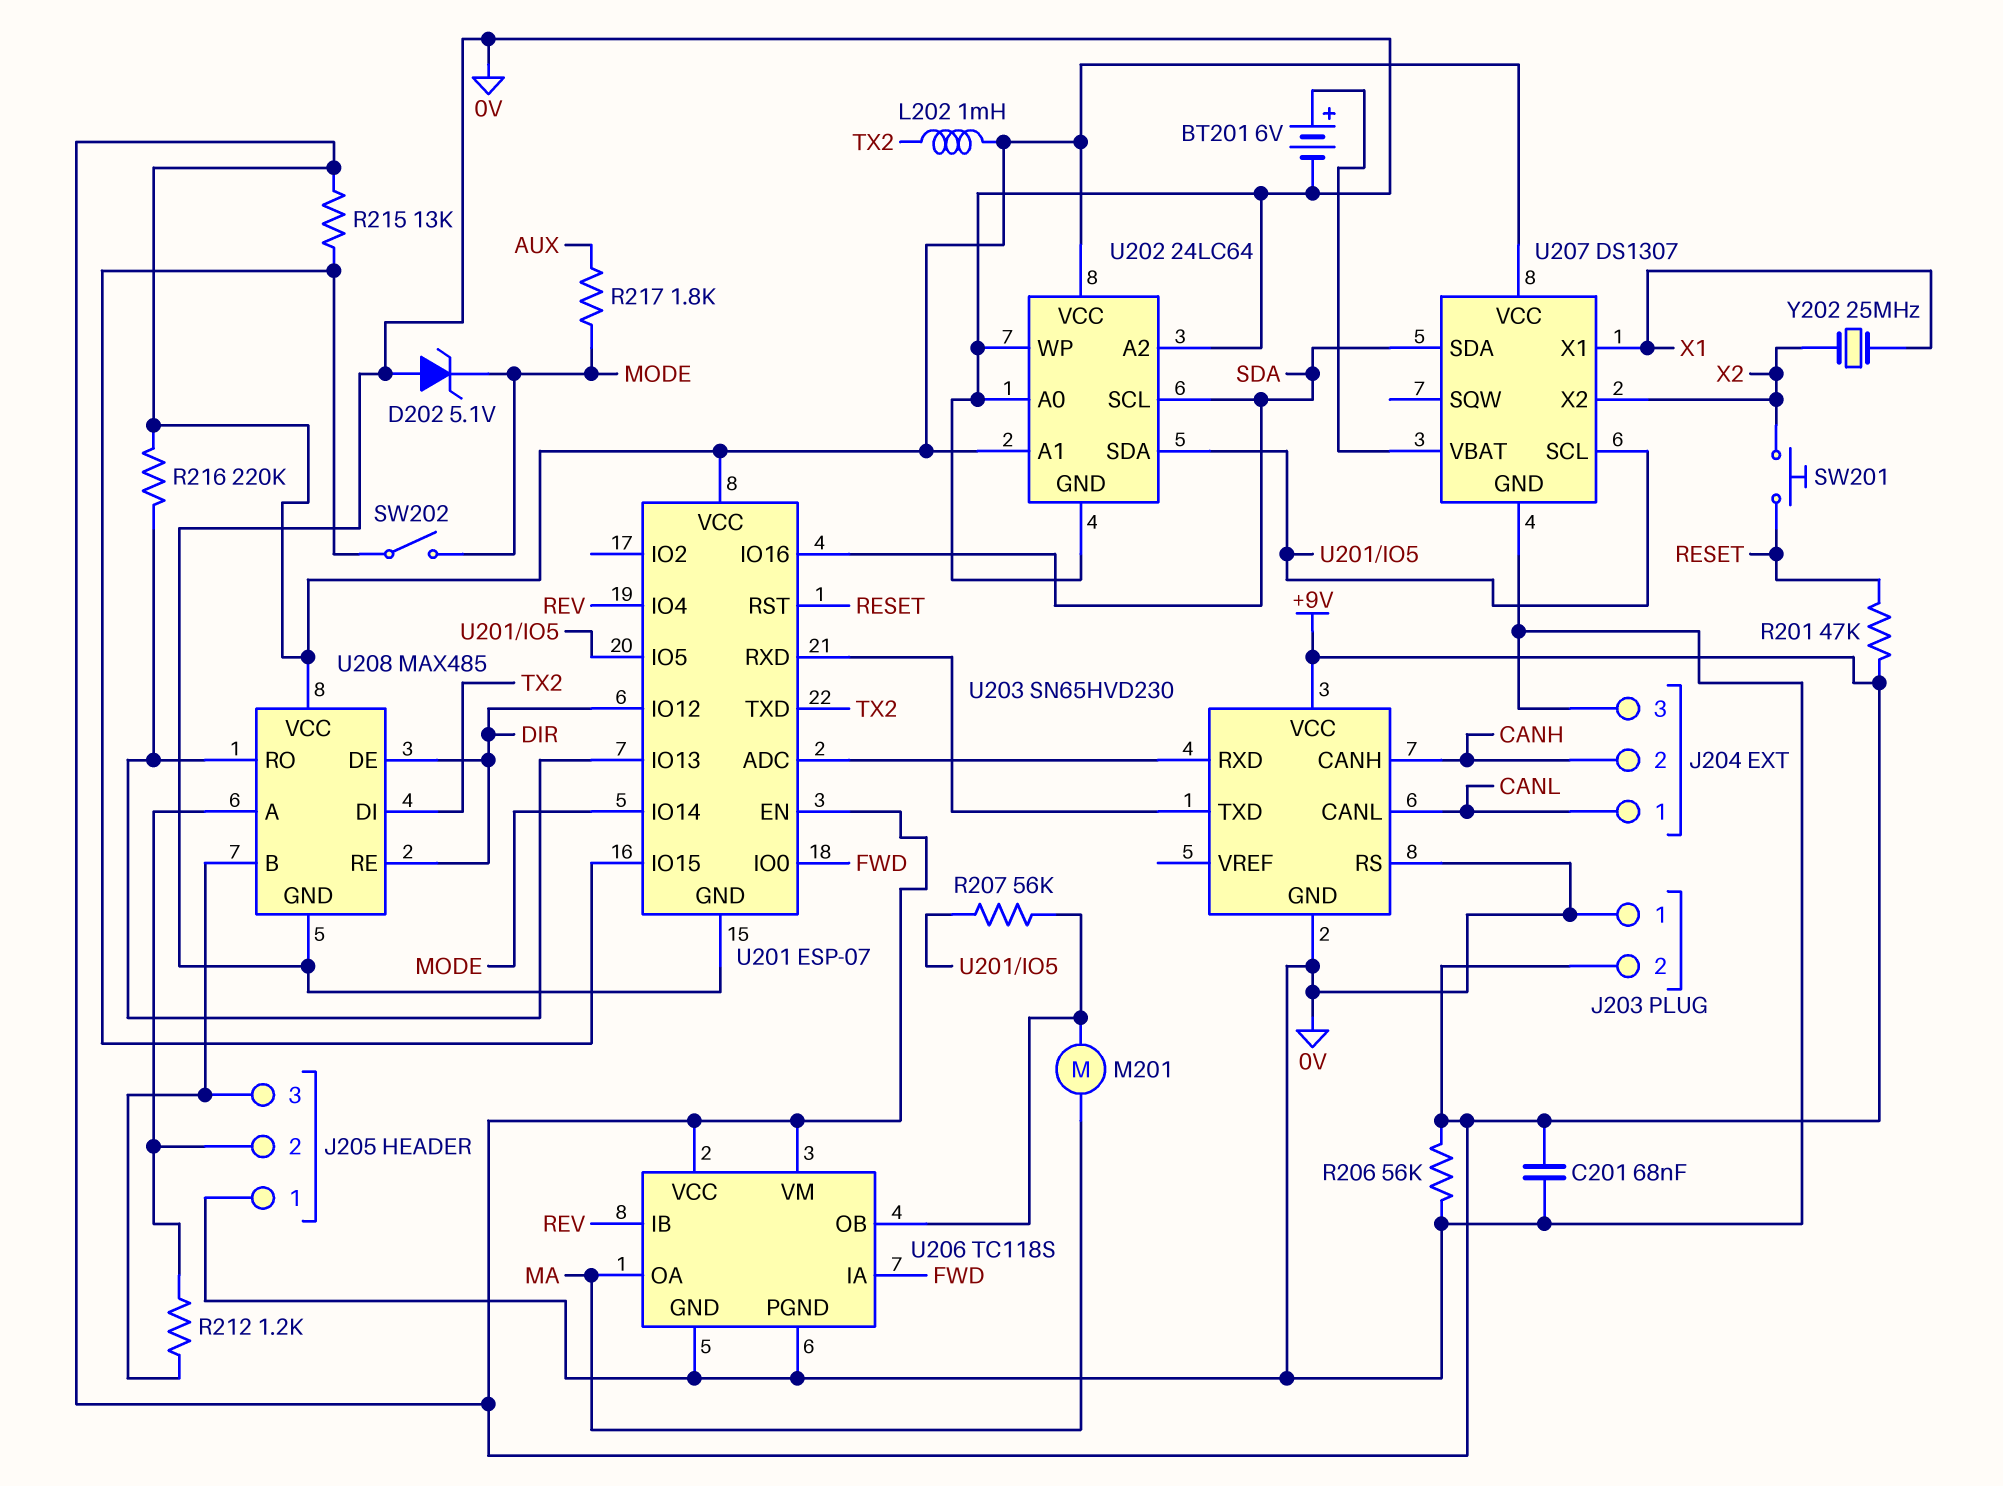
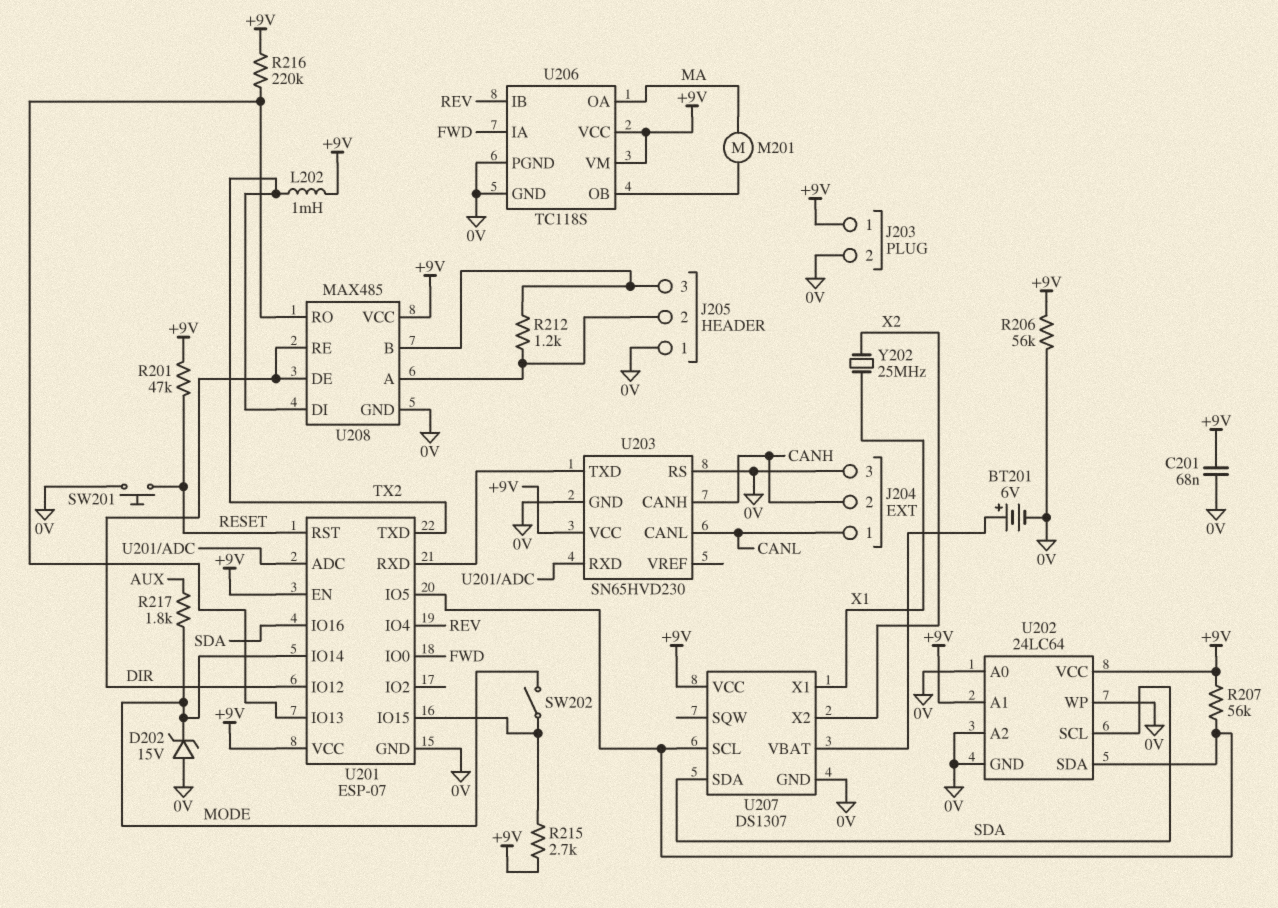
D202: zener 5.1V (A 0V, K MODE) -> zener 15V (A 0V, K MODE)
J203 pin 1: 0V -> +9V
J203 pin 2: +9V -> 0V
R207: 56k (U201/IO5, U206/OB) -> 56k (+9V, U201/IO5)
R215: 13k (+9V, U201/IO15) -> 2.7k (+9V, U201/IO15)
SW201: button (RESET, X2) -> button (0V, RESET)

